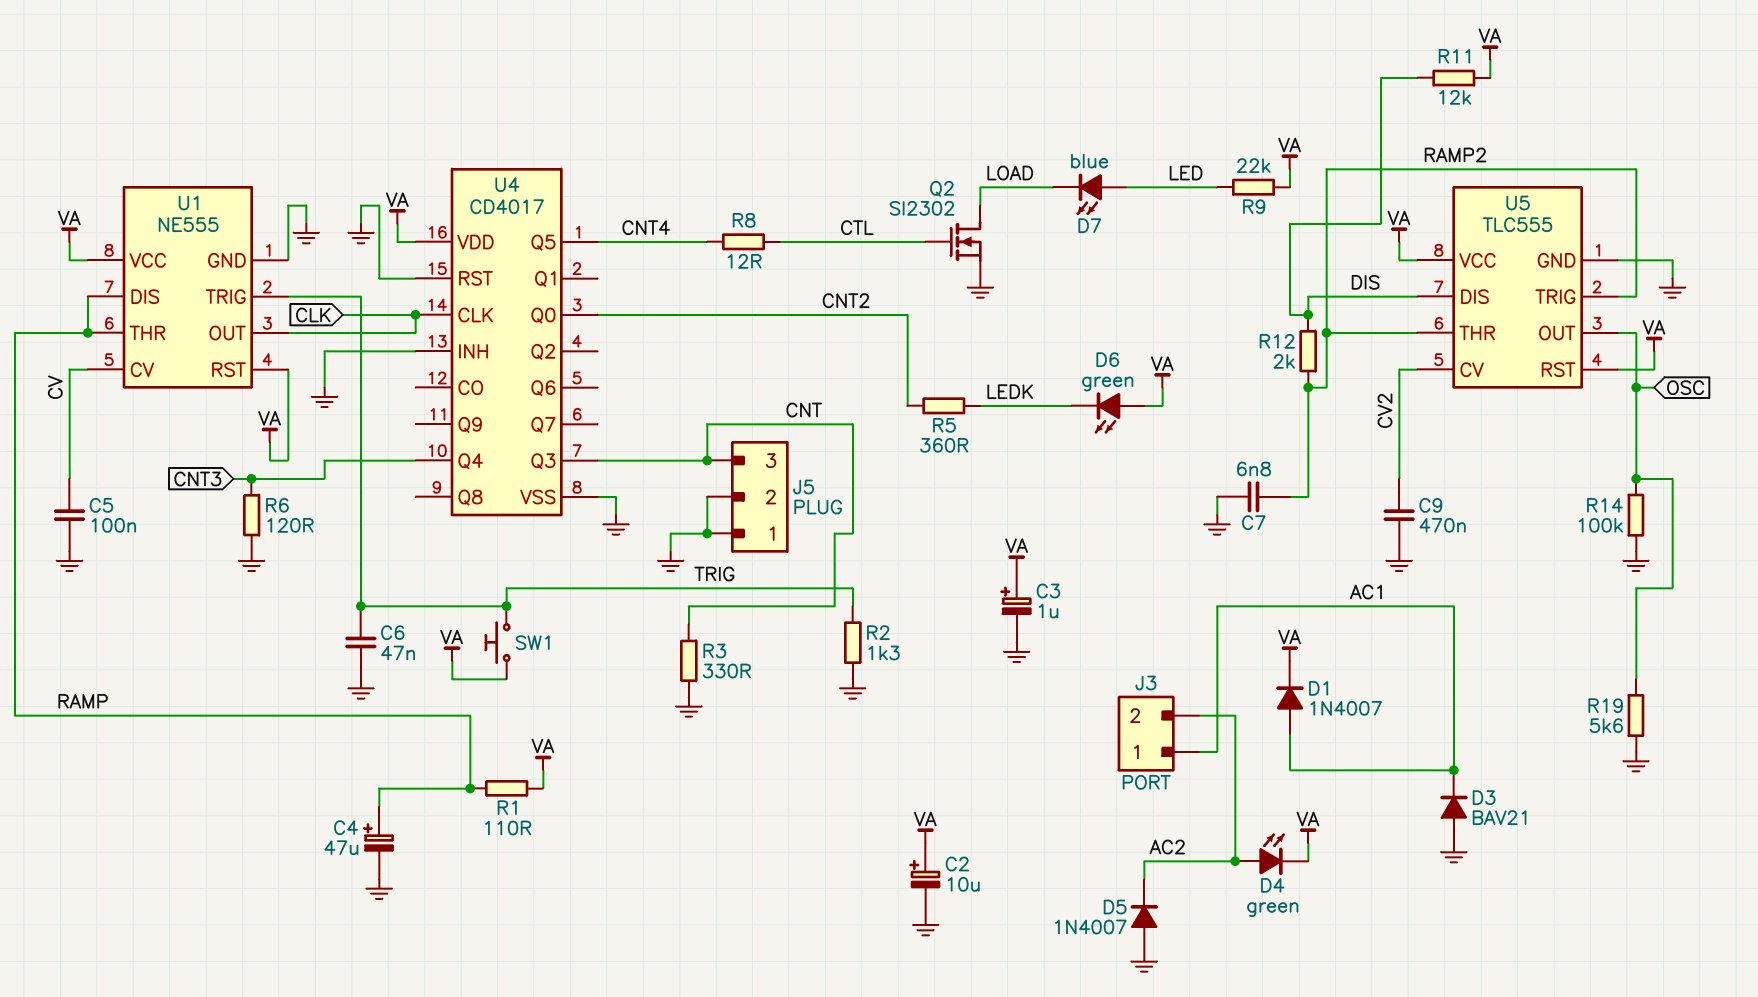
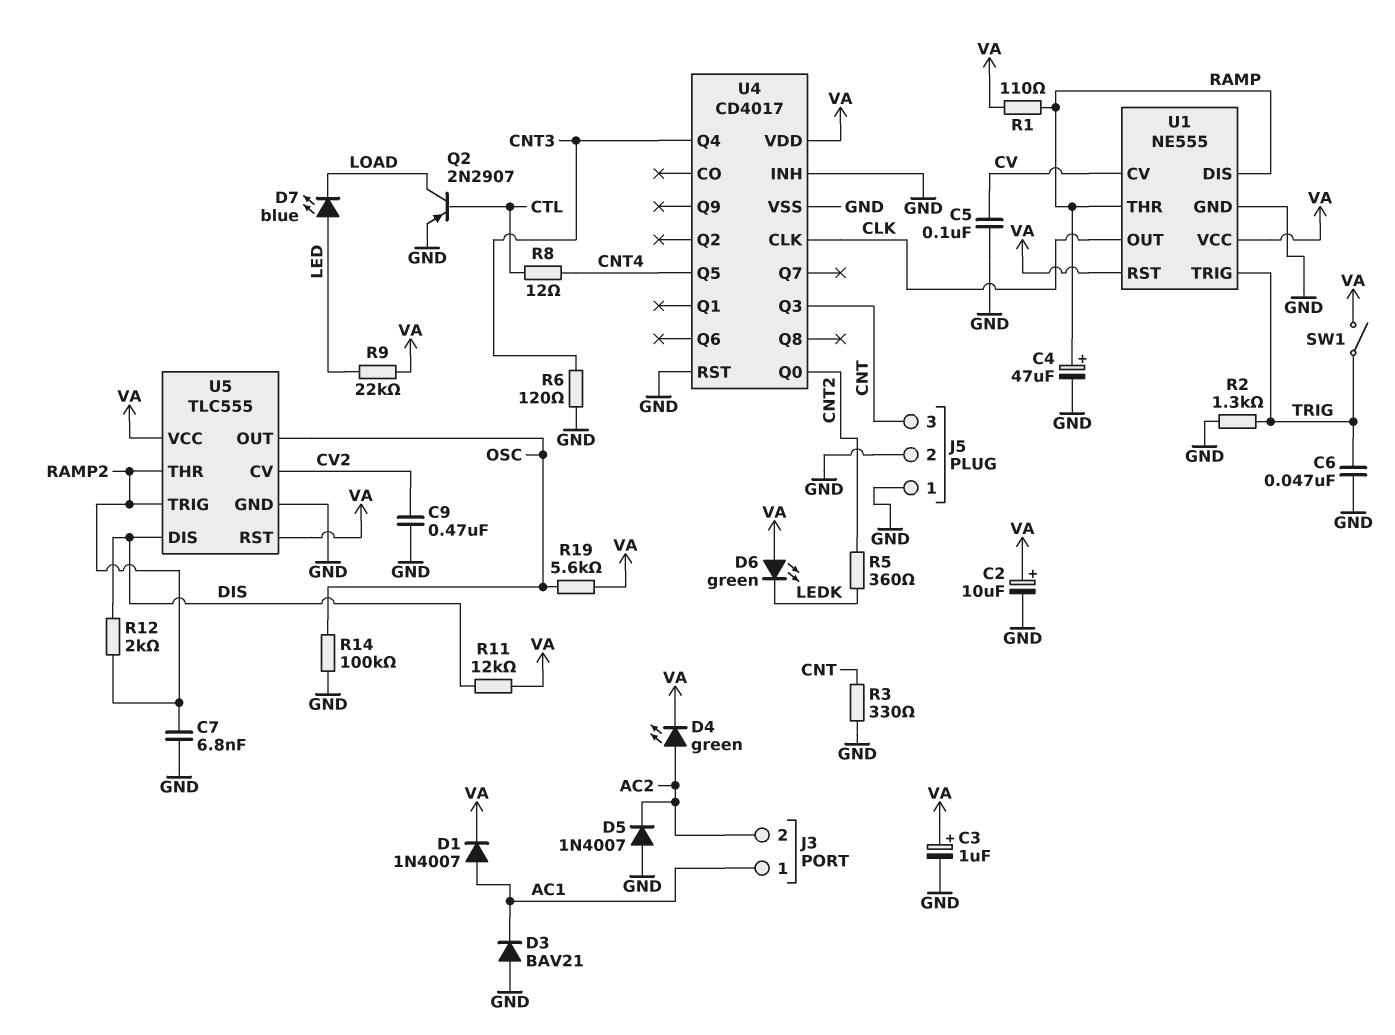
Q2: NMOS SI2302 (G CTL, D LOAD, S GND) -> PNP 2N2907 (B CTL, C LOAD, E GND)
R19: 5.6k (GND, OSC) -> 5.6k (OSC, VA)
SW1: button (TRIG, VA) -> switch (TRIG, VA)

